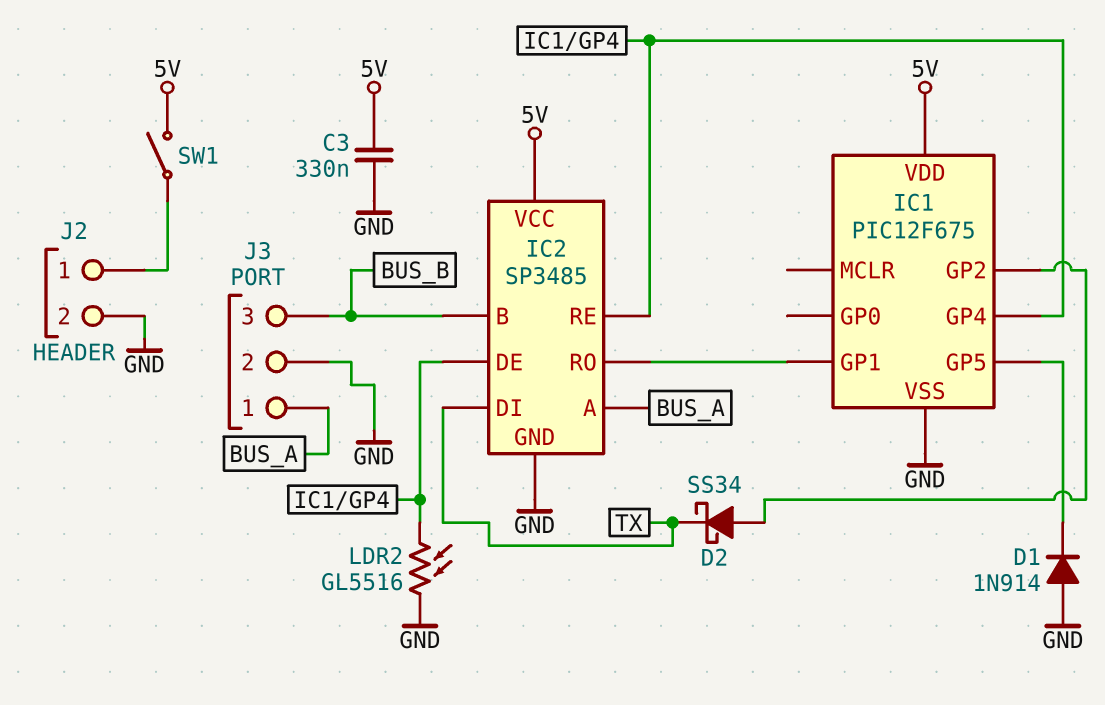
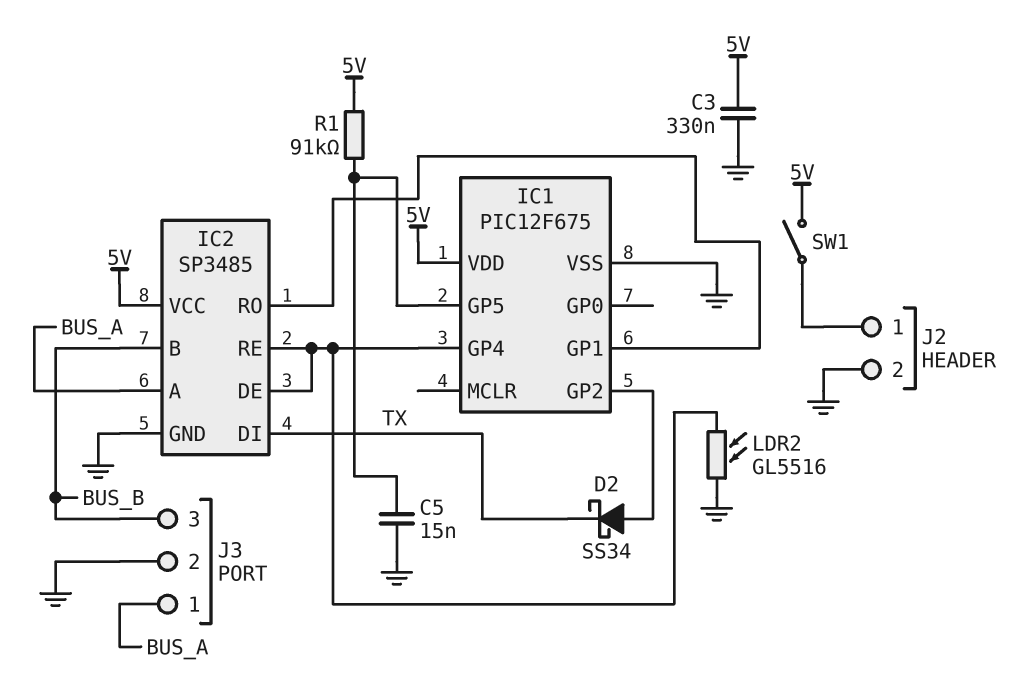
C5: none -> 15nF (GND, IC1/GP5)
D1: diode 1N914 (A GND, K IC1/GP5) -> none
R1: none -> 91k (5V, IC1/GP5)

